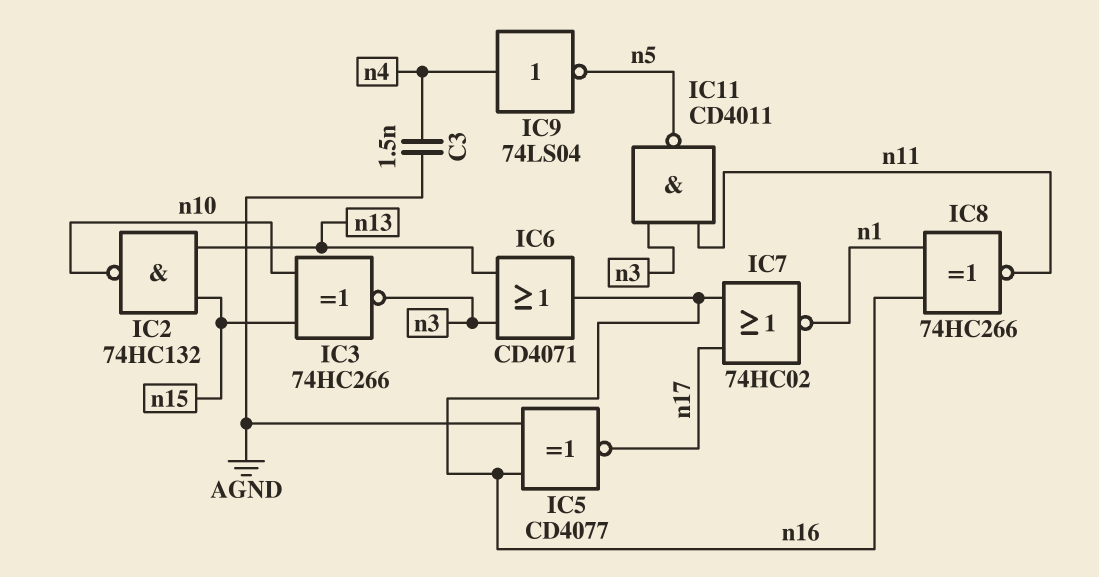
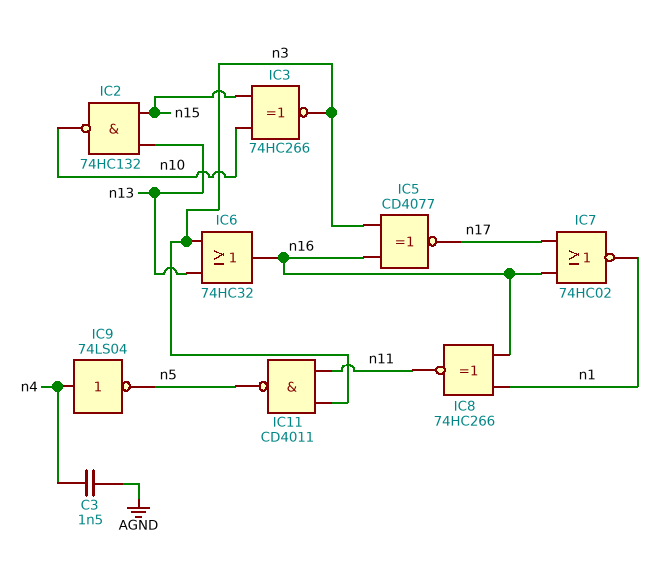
IC5: XNOR CD4077 (in AGND, in n16, out n17) -> XNOR CD4077 (in n3, in n16, out n17)
IC6: OR CD4071 (in n3, in n13, out n16) -> OR 74HC32 (in n3, in n13, out n16)

